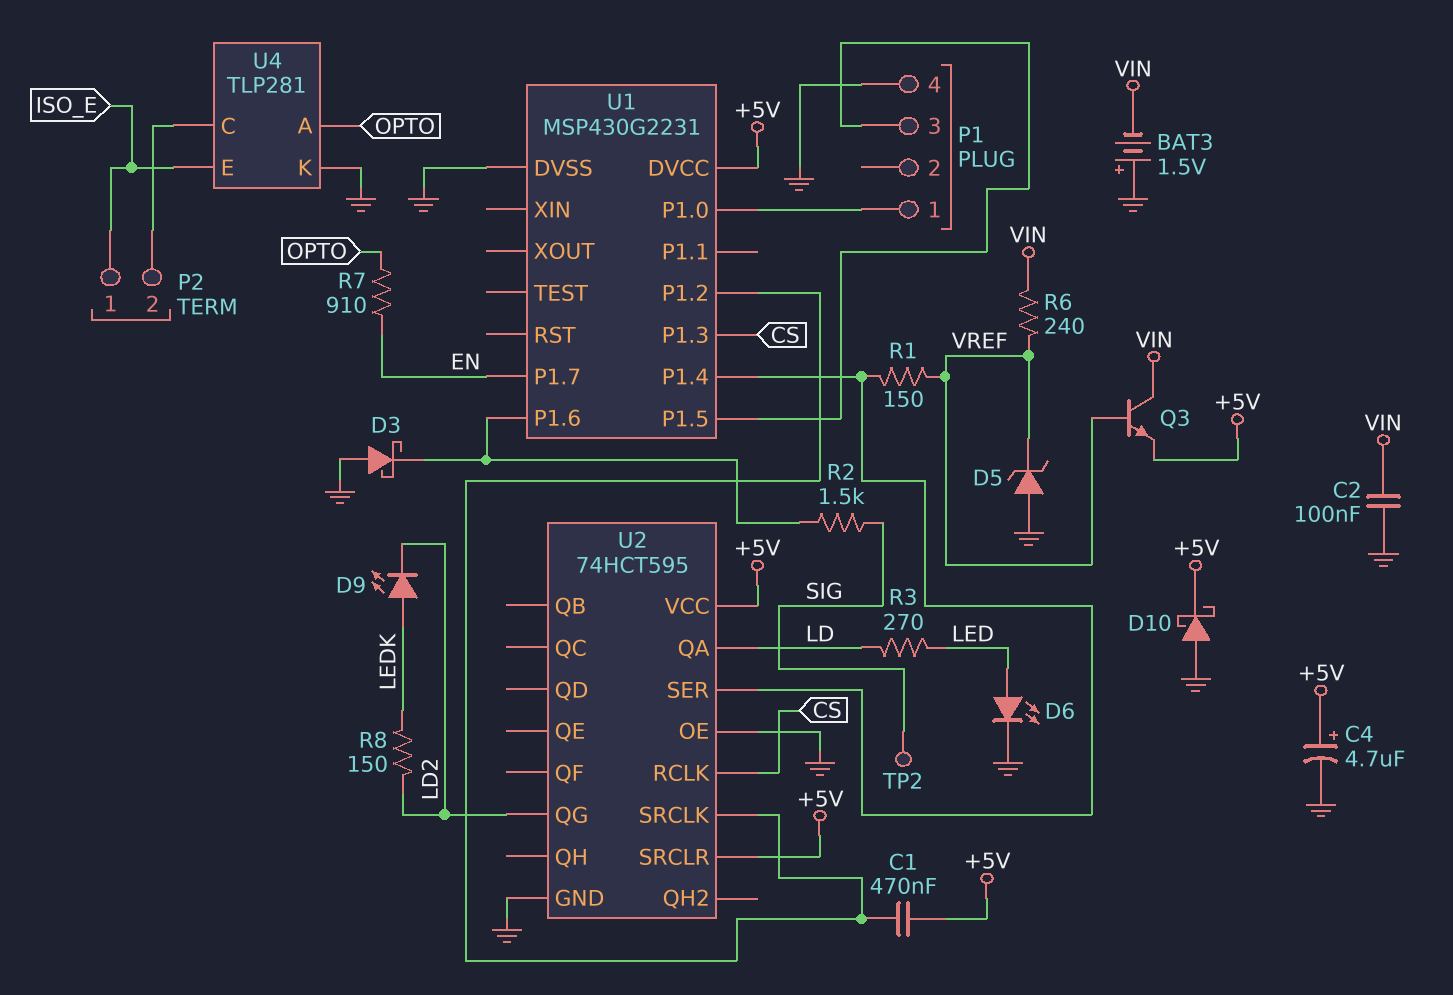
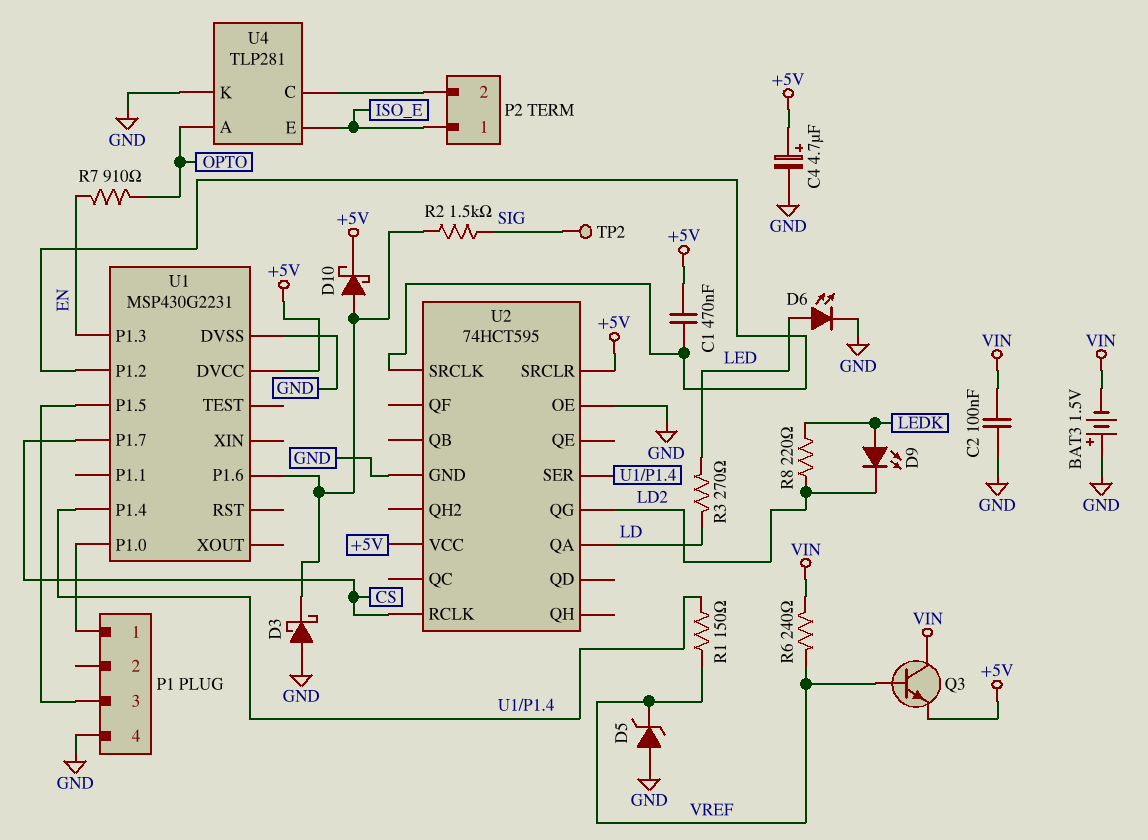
D10: schottky (A GND, K +5V) -> schottky (A U1/P1.6, K +5V)
R8: 150 (LD2, LEDK) -> 220 (LD2, LEDK)
U1 pin P1.3: CS -> EN
U1 pin P1.7: EN -> CS

